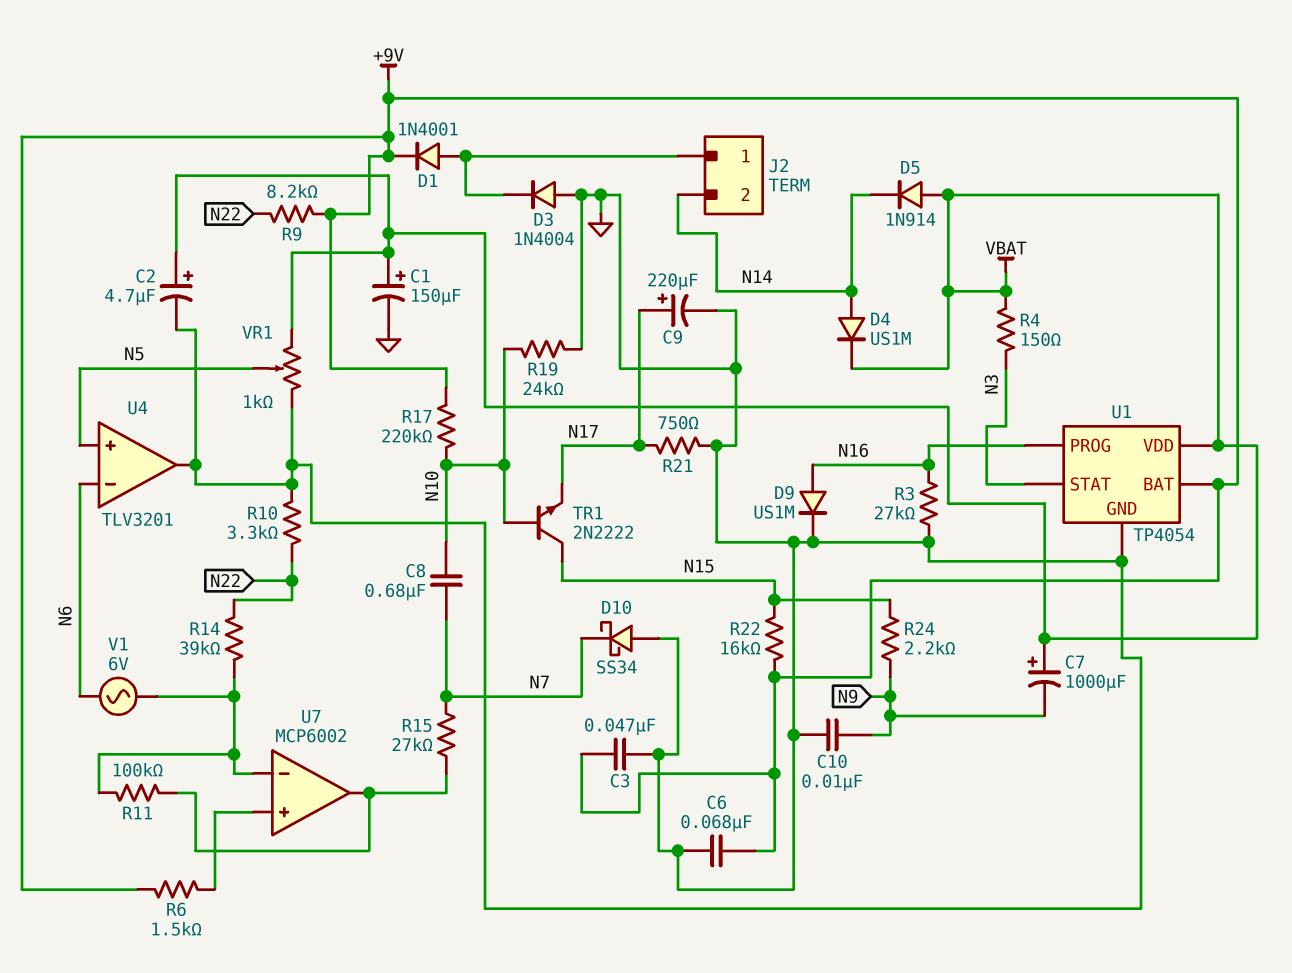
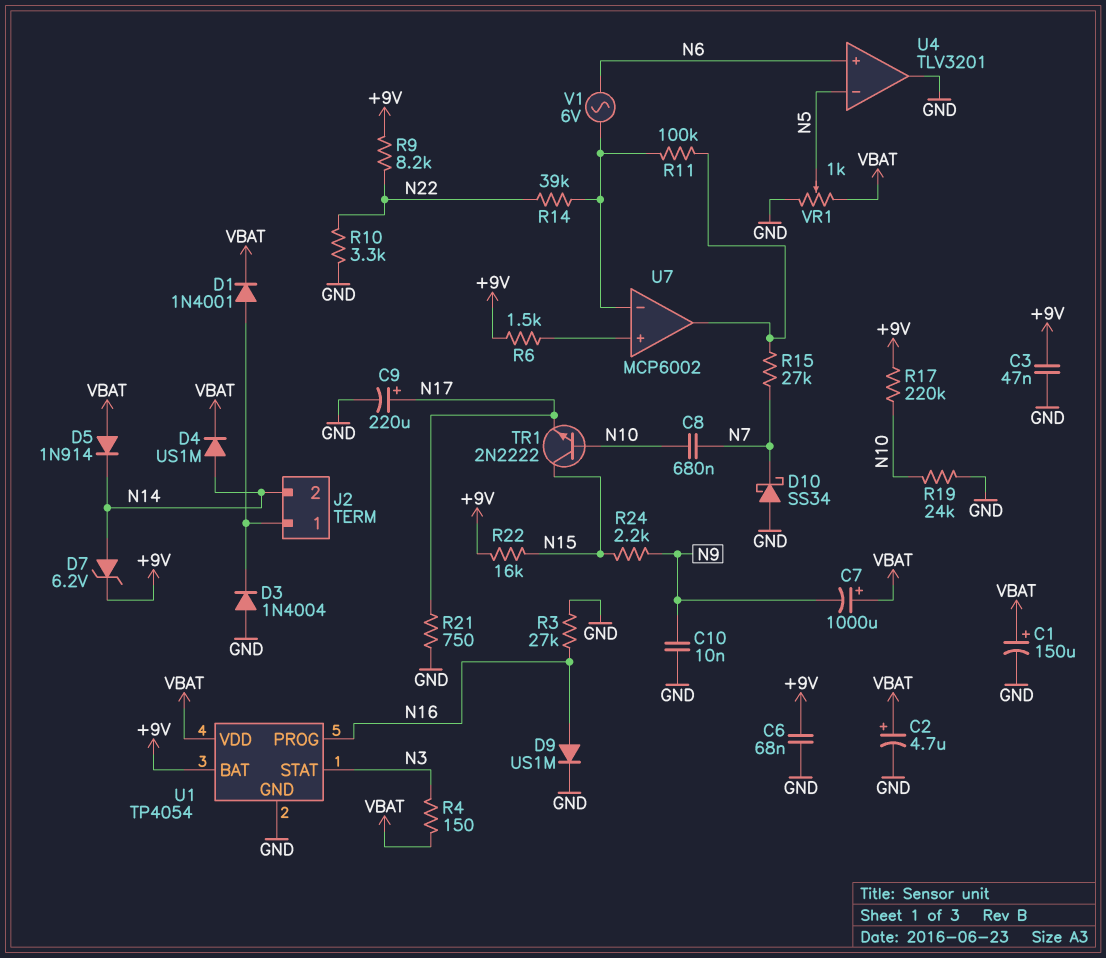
D1: diode 1N4001 (A J2/1, K +9V) -> diode 1N4001 (A J2/1, K VBAT)
D7: none -> zener 6.2V (A N14, K +9V)
U4 pin in+: N5 -> N6
U4 pin in-: N6 -> N5

